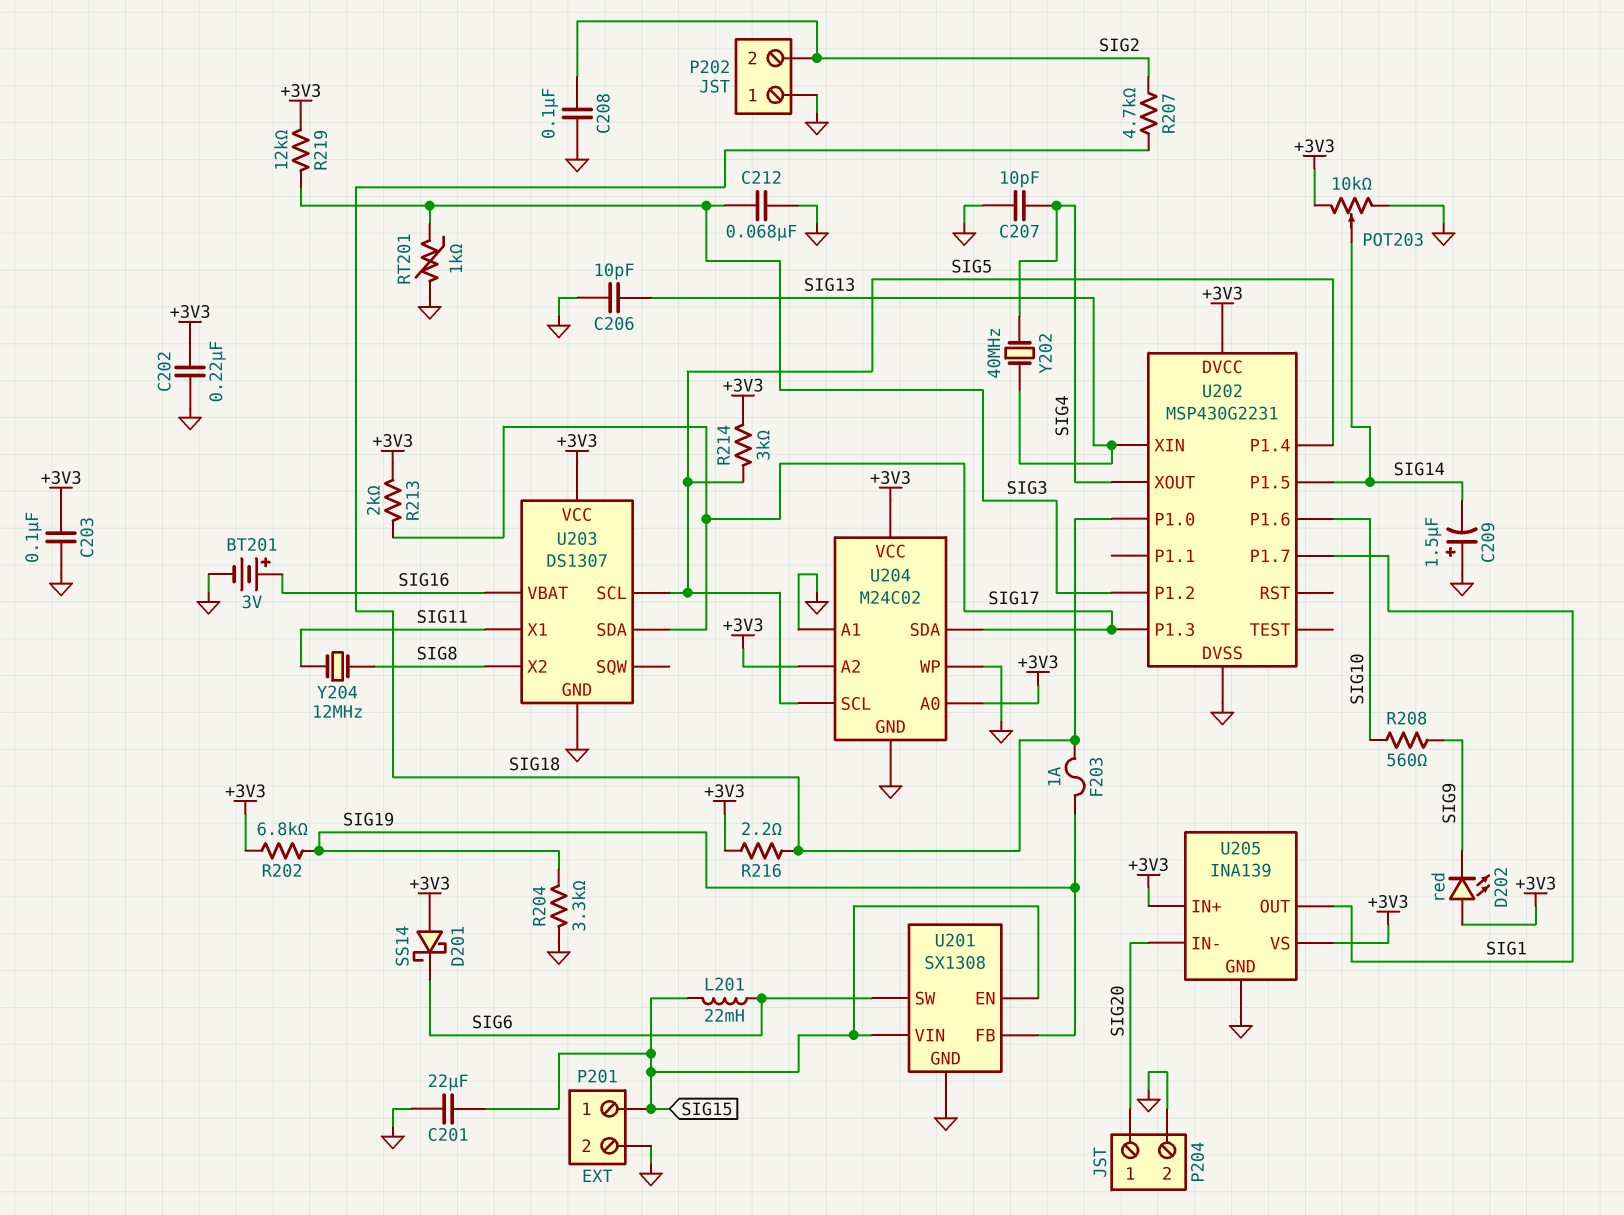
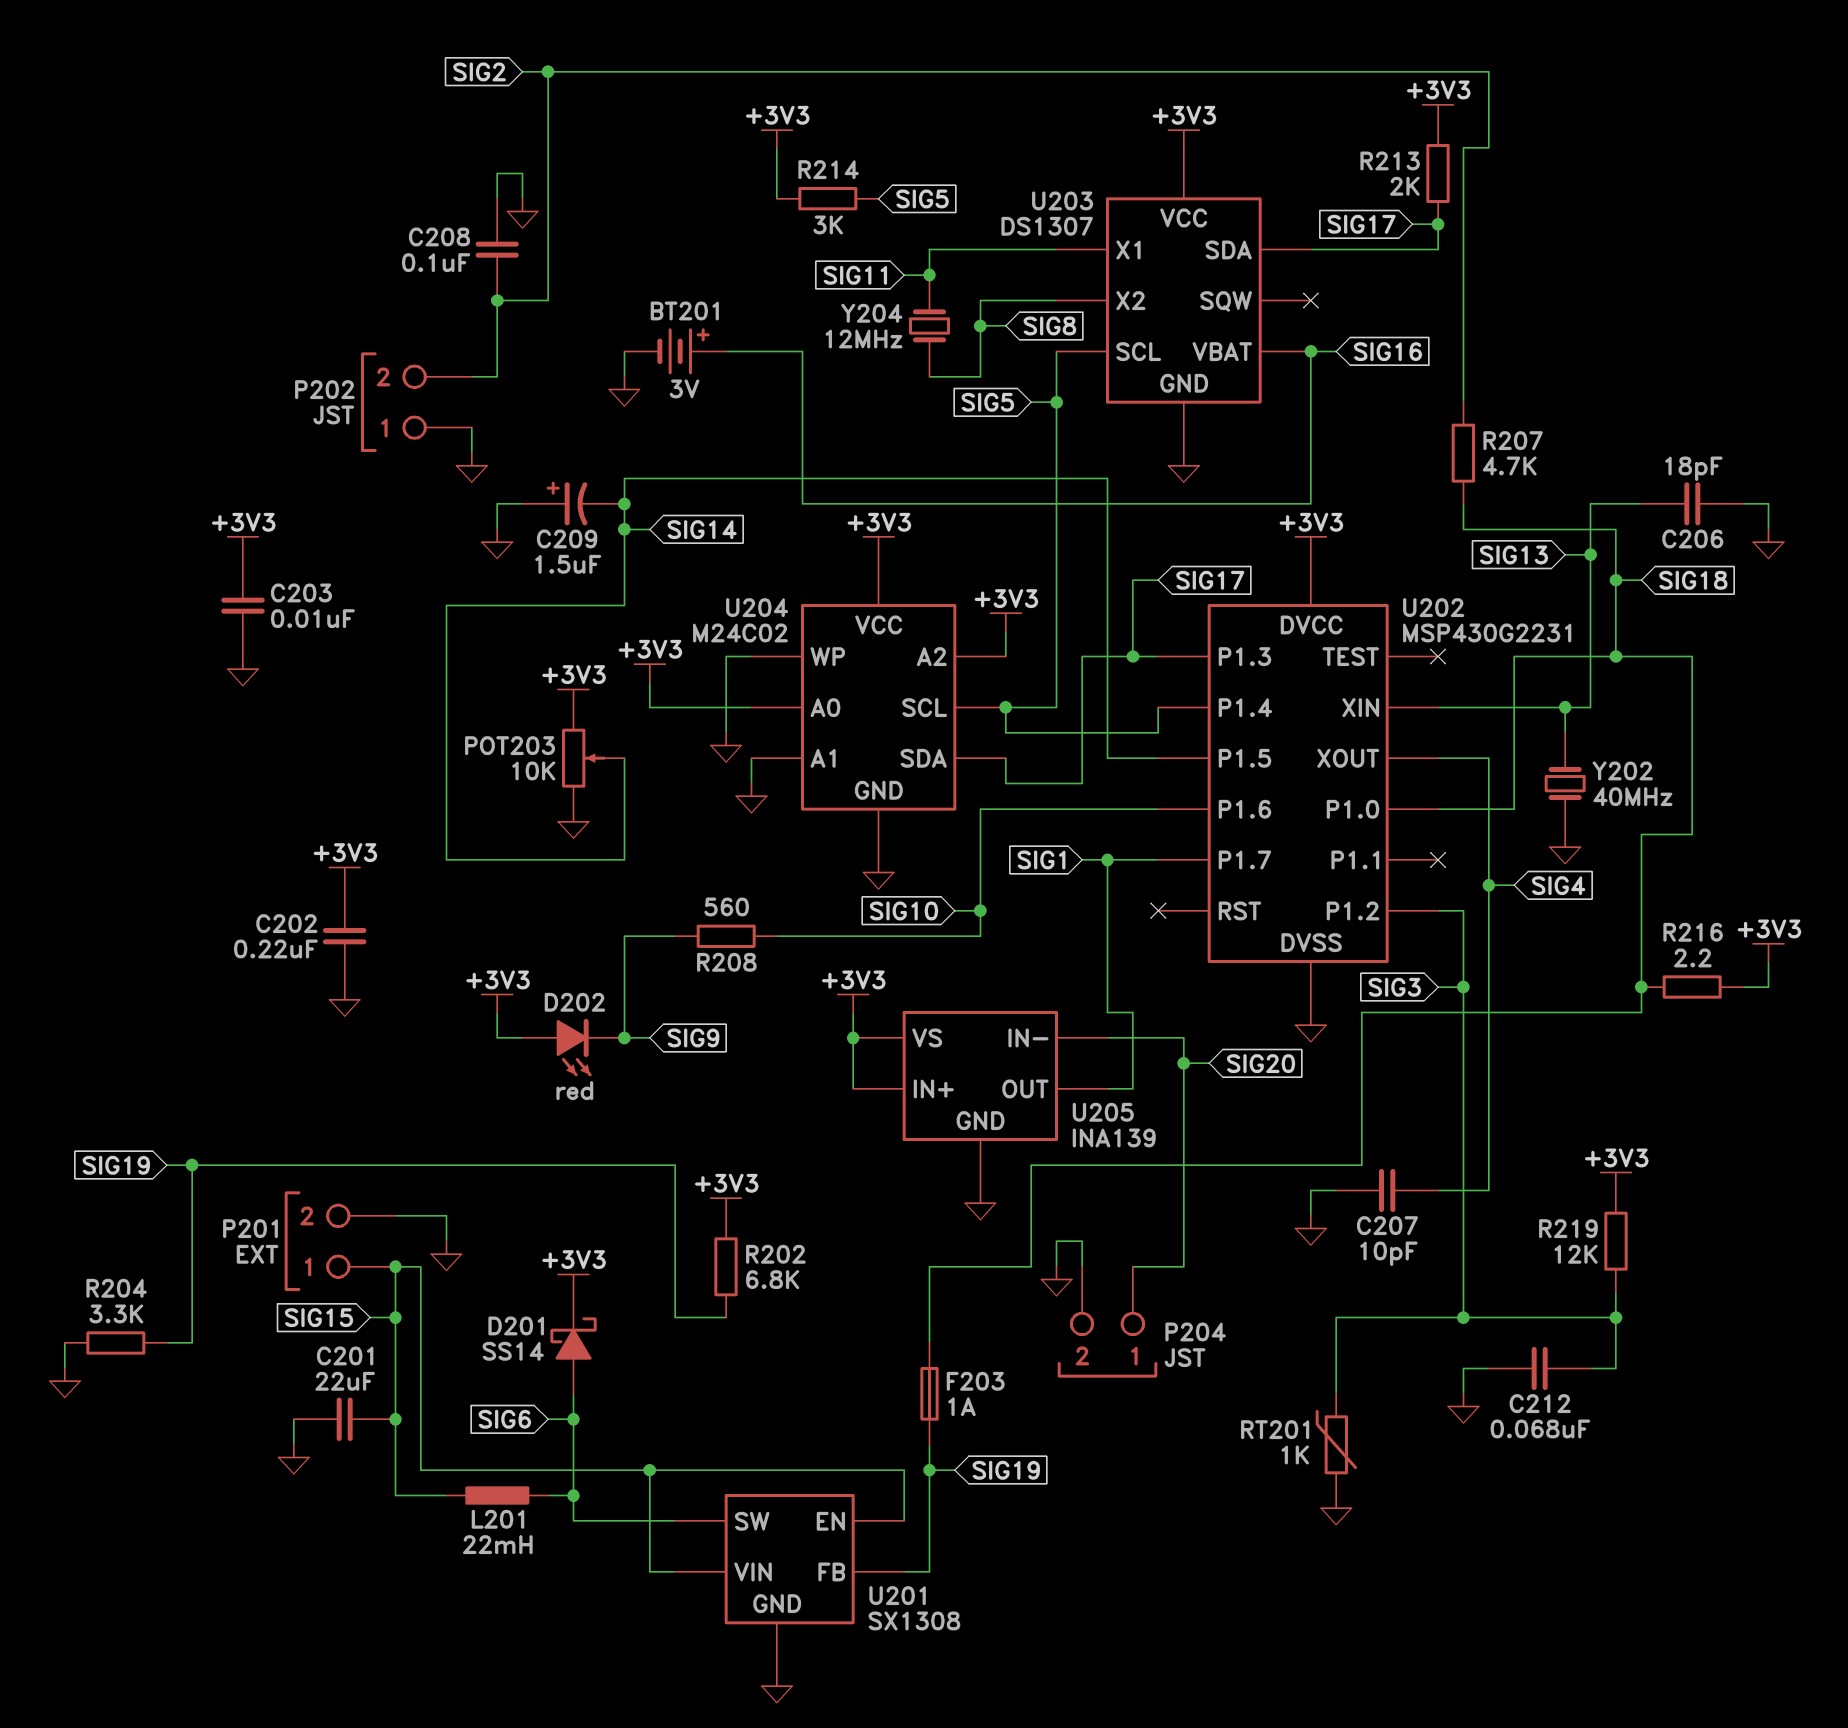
C203: 100nF (+3V3, GND) -> 10nF (+3V3, GND)
C206: 10pF (GND, SIG13) -> 18pF (GND, SIG13)
D201: schottky SS14 (A +3V3, K SIG6) -> schottky SS14 (A SIG6, K +3V3)
Y202: 40MHz (SIG4, SIG13) -> 40MHz (GND, SIG13)

